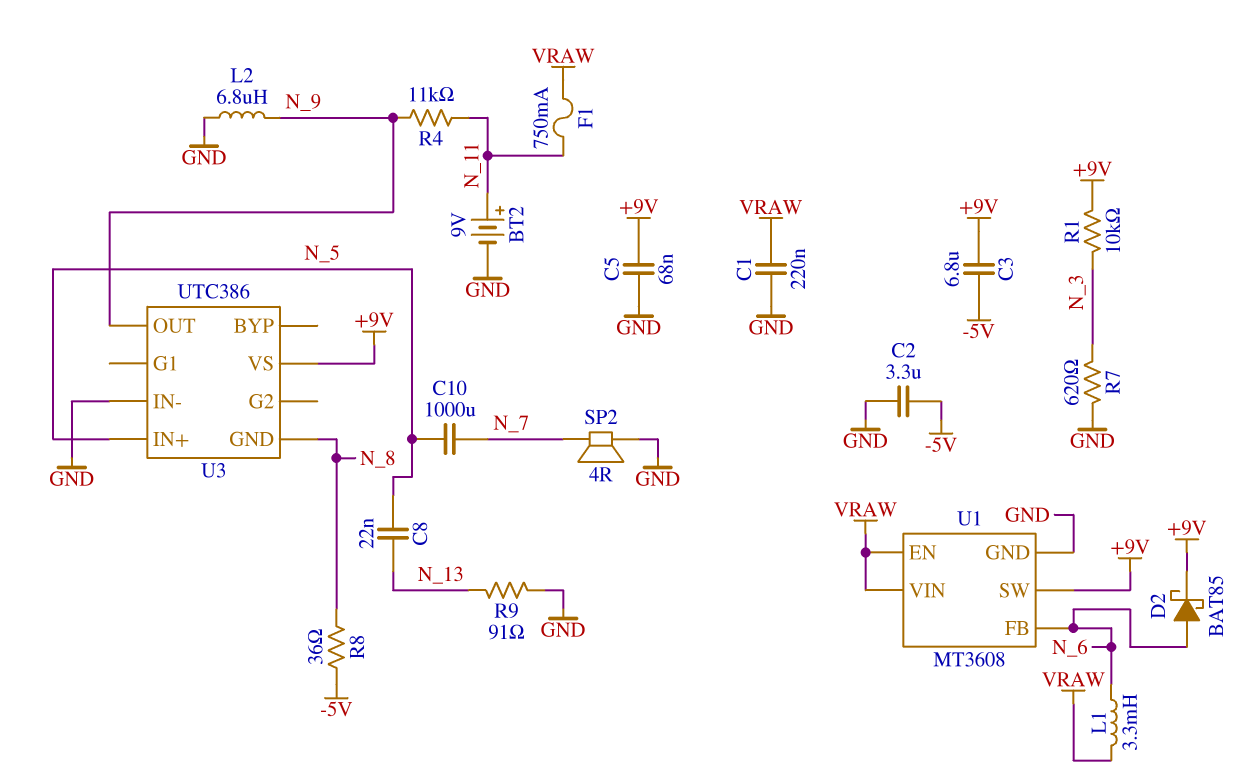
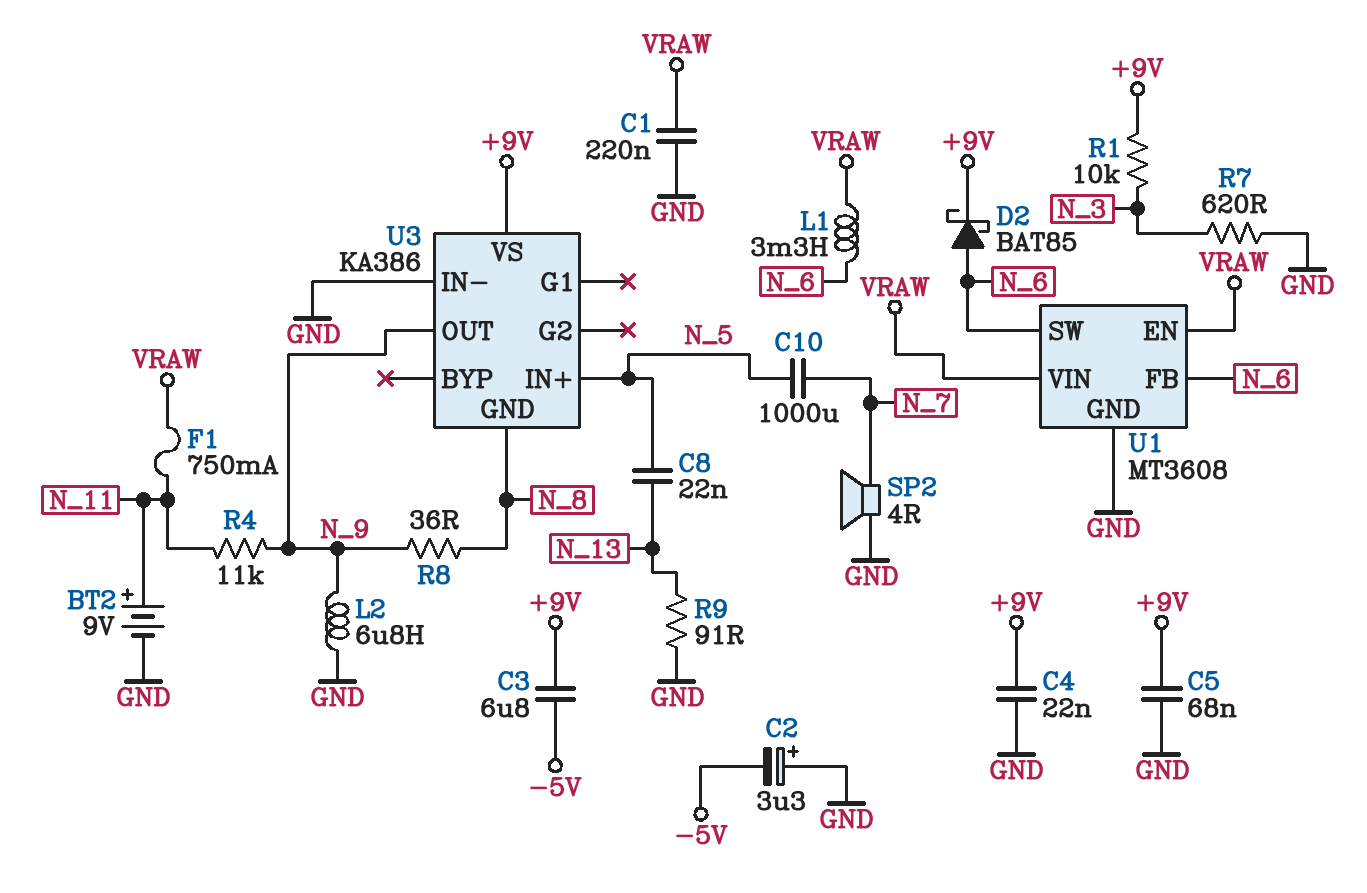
C2: 3.3uF (-5V, GND) -> 3.3uF (plus GND, minus -5V)
C4: none -> 22nF (+9V, GND)
R8: 36 (-5V, N_8) -> 36 (N_8, N_9)
U1 pin SW: +9V -> N_6
U3: UTC386 -> KA386

